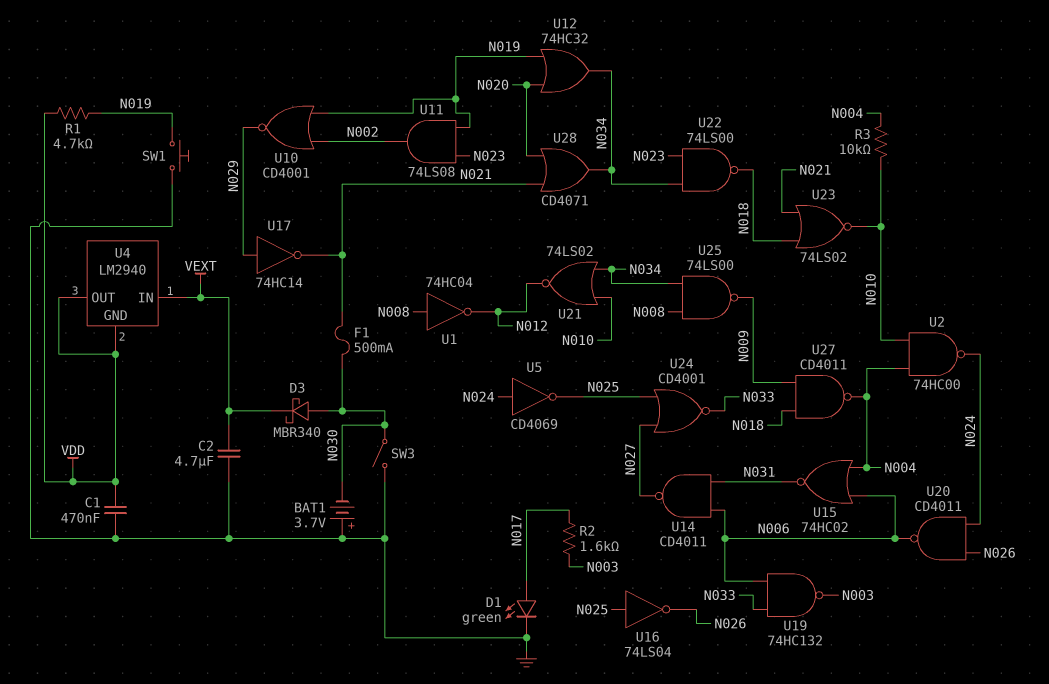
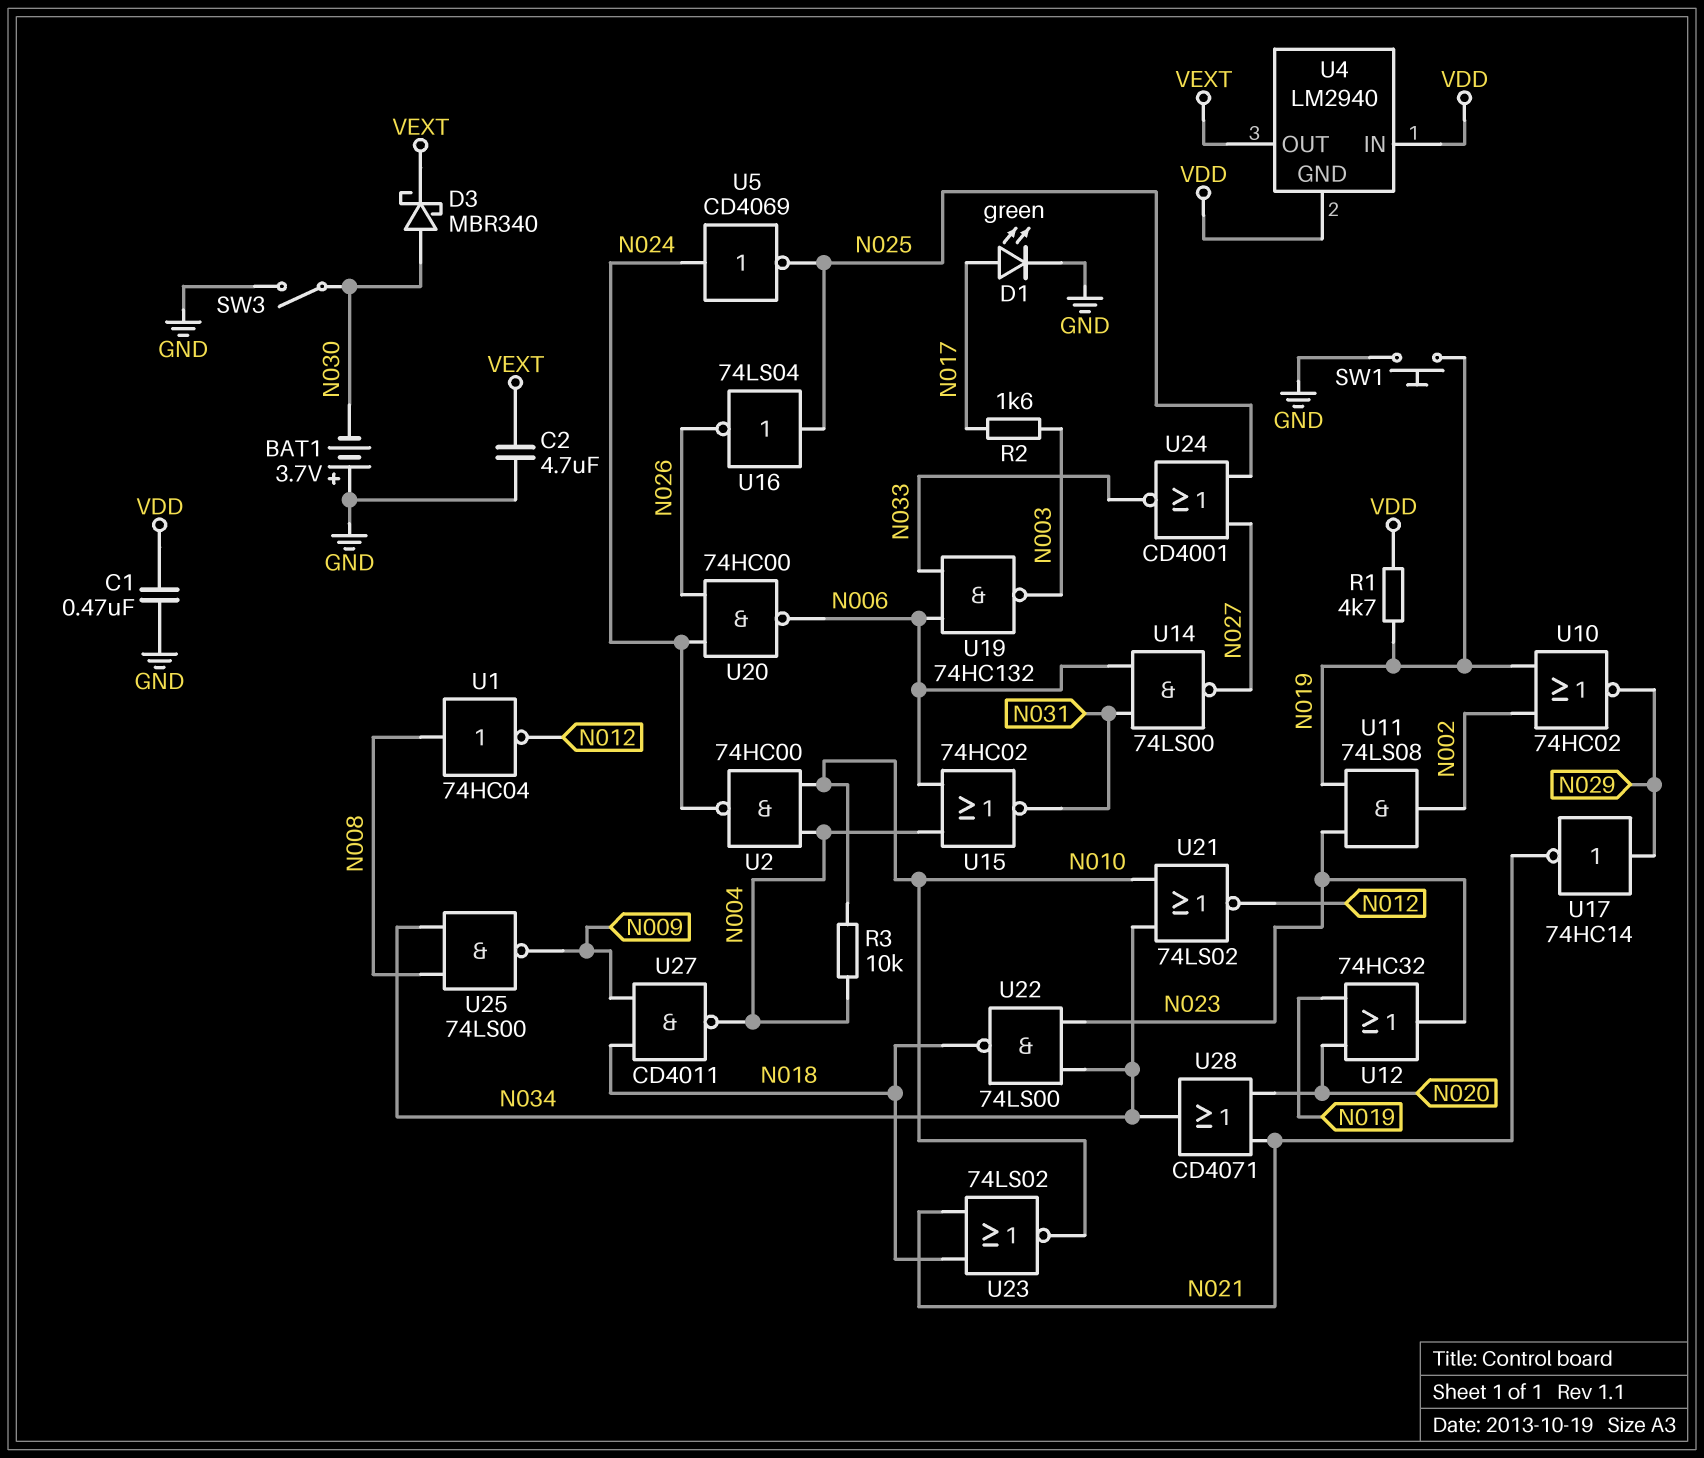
F1: 500mA (N021, N030) -> none
U4 pin IN: VEXT -> VDD
U4 pin OUT: VDD -> VEXT
U10: NOR CD4001 (in N002, in N019, out N029) -> NOR 74HC02 (in N002, in N019, out N029)
U12: OR 74HC32 (in N019, in N020, out N034) -> OR 74HC32 (in N019, in N020, out N023)
U14: NAND CD4011 (in N006, in N031, out N027) -> NAND 74LS00 (in N006, in N031, out N027)
U20: NAND CD4011 (in N024, in N026, out N006) -> NAND 74HC00 (in N024, in N026, out N006)

